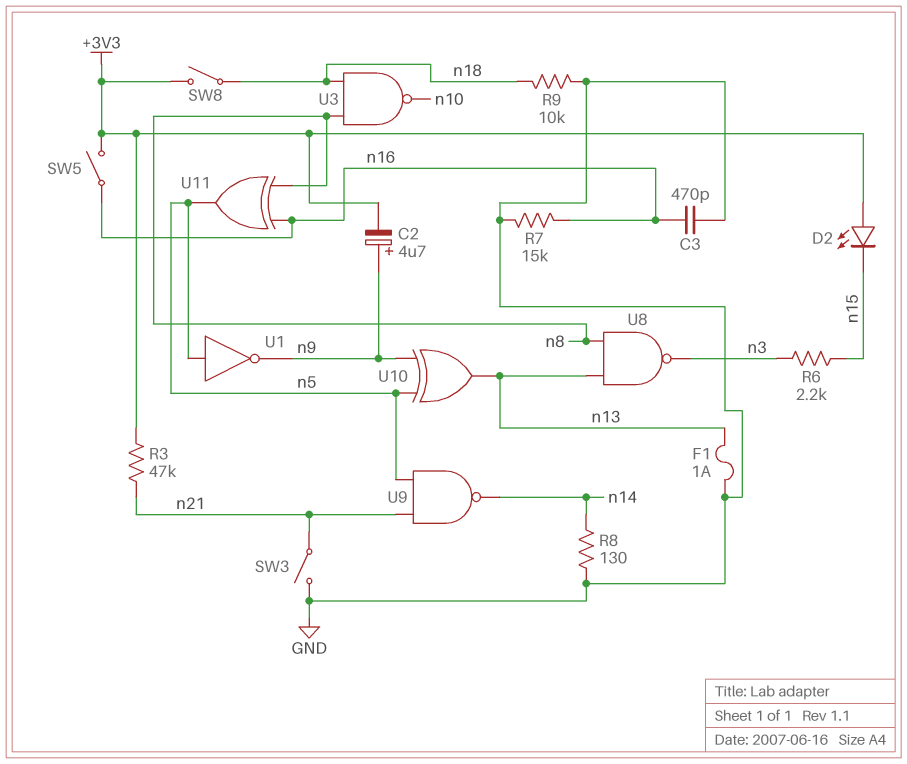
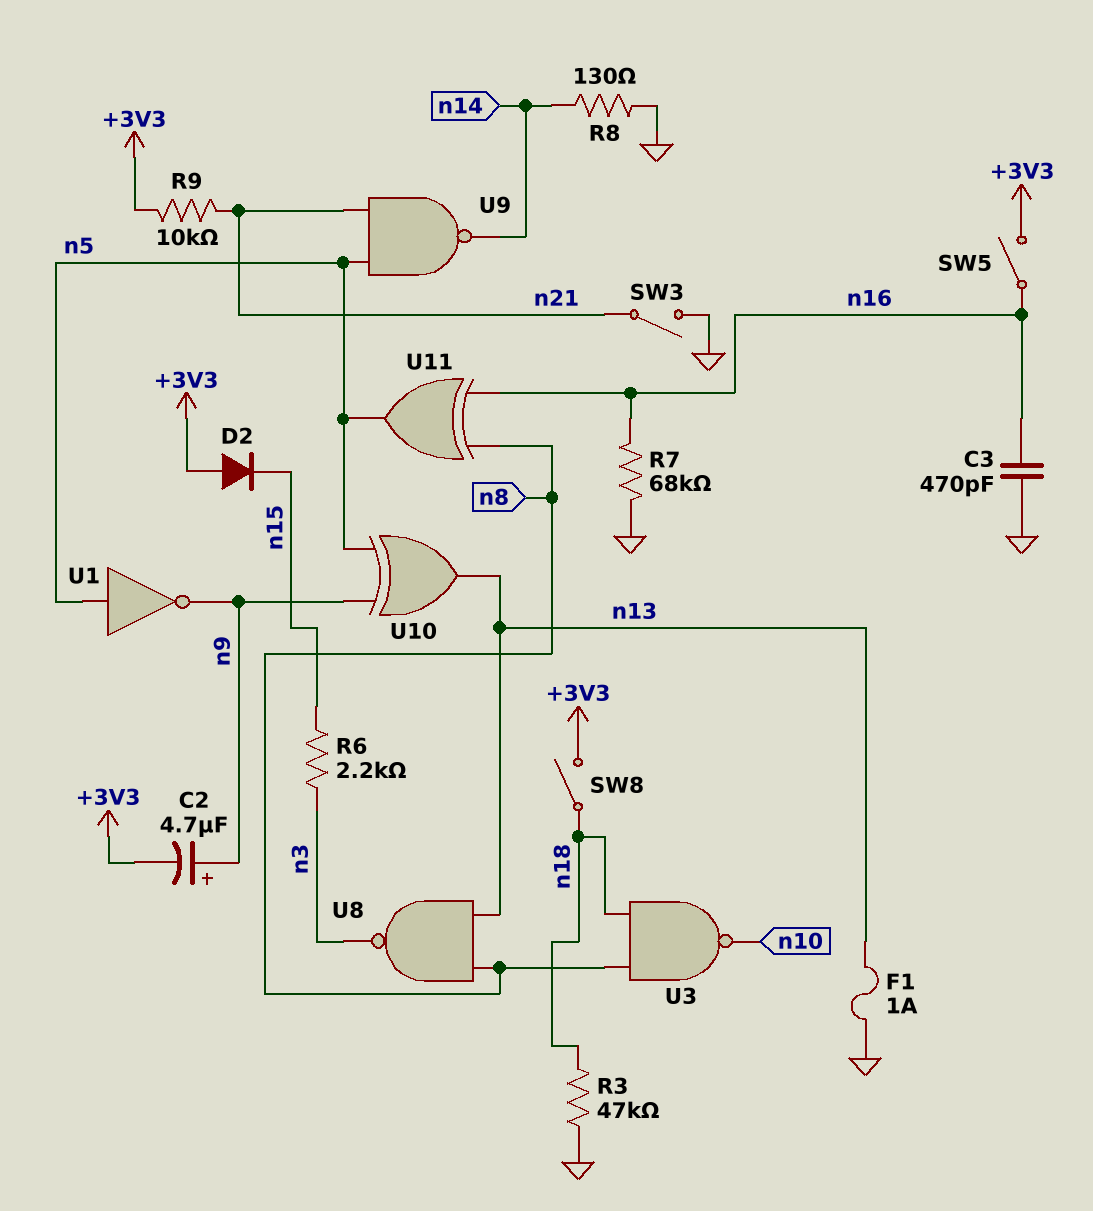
D2: LED (A +3V3, K n15) -> diode (A +3V3, K n15)
R3: 47k (+3V3, n21) -> 47k (GND, n18)
R7: 15k (GND, n16) -> 68k (GND, n16)
R9: 10k (GND, n18) -> 10k (+3V3, n21)

